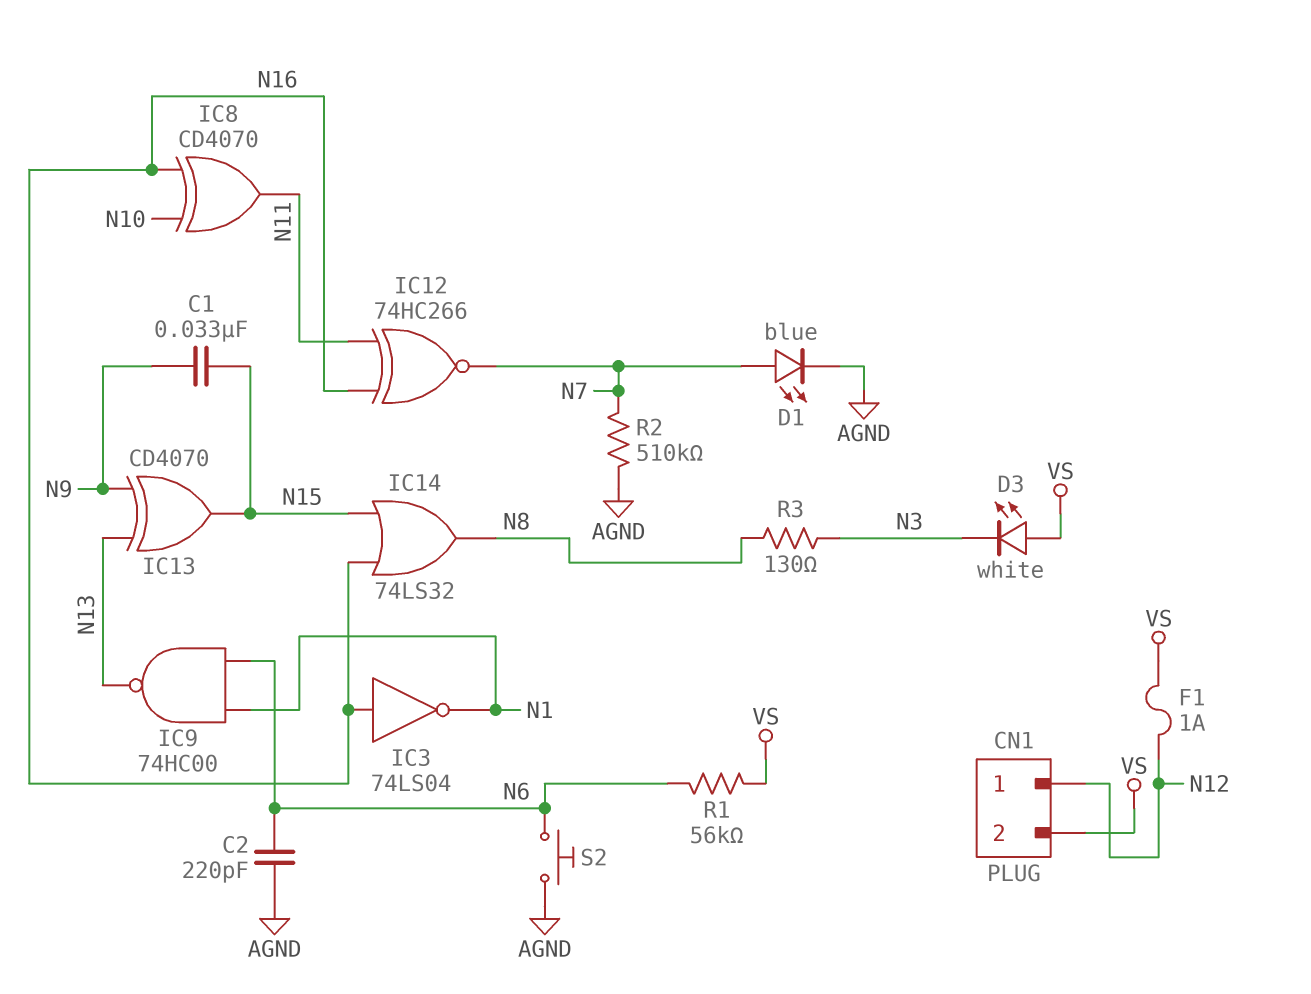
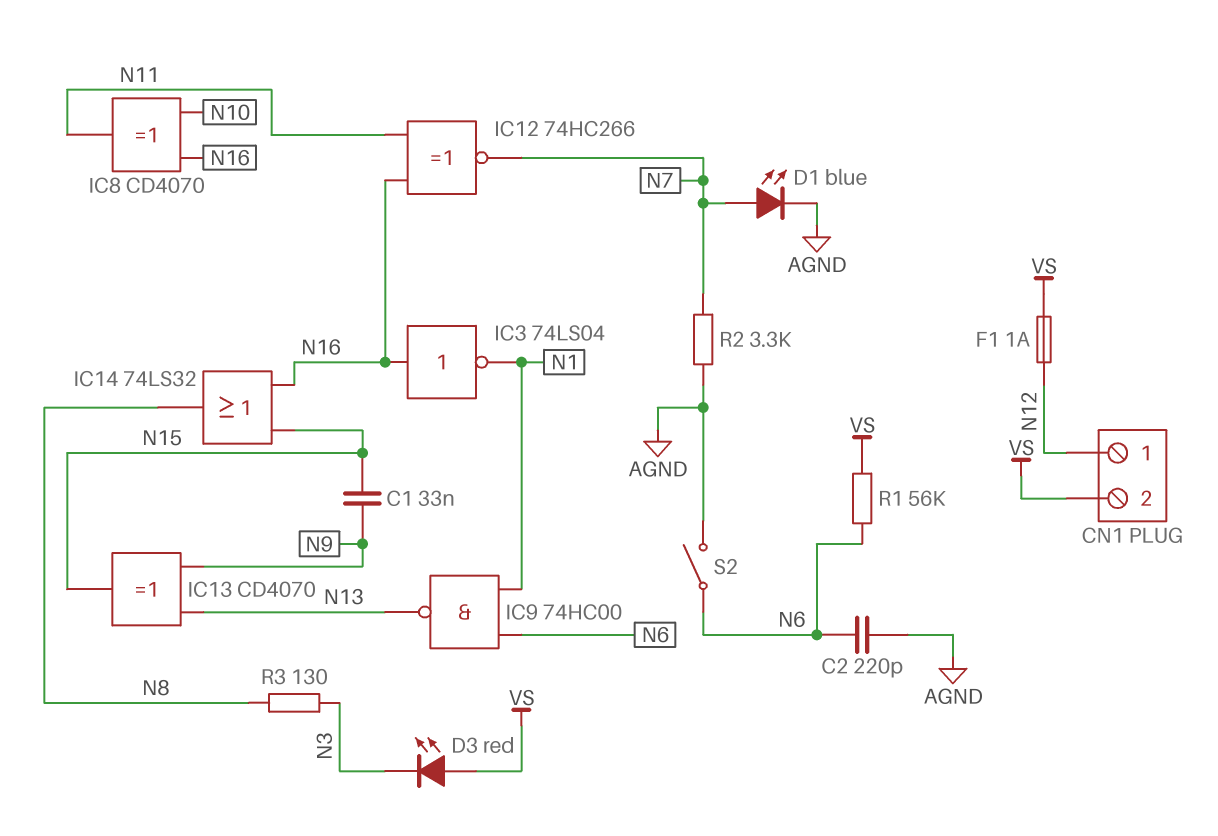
D3: LED white (A VS, K N3) -> LED red (A VS, K N3)
R2: 510k (AGND, N7) -> 3.3k (AGND, N7)
S2: button (AGND, N6) -> switch (AGND, N6)

